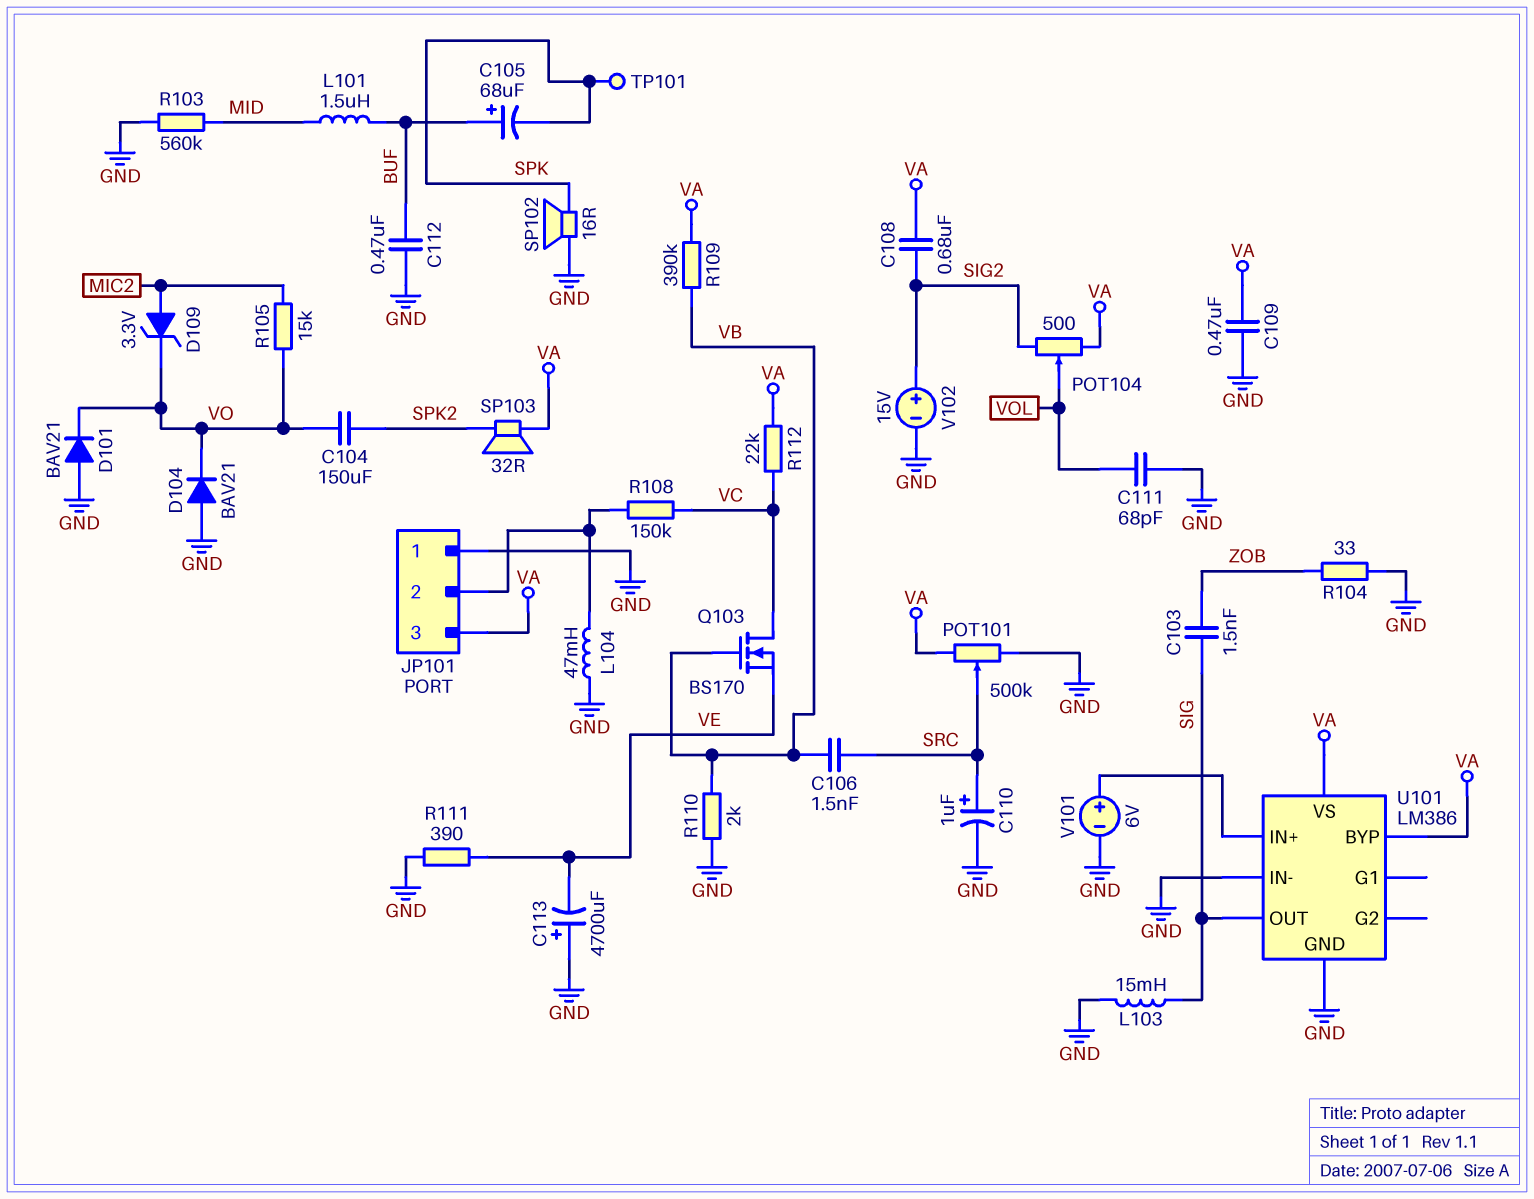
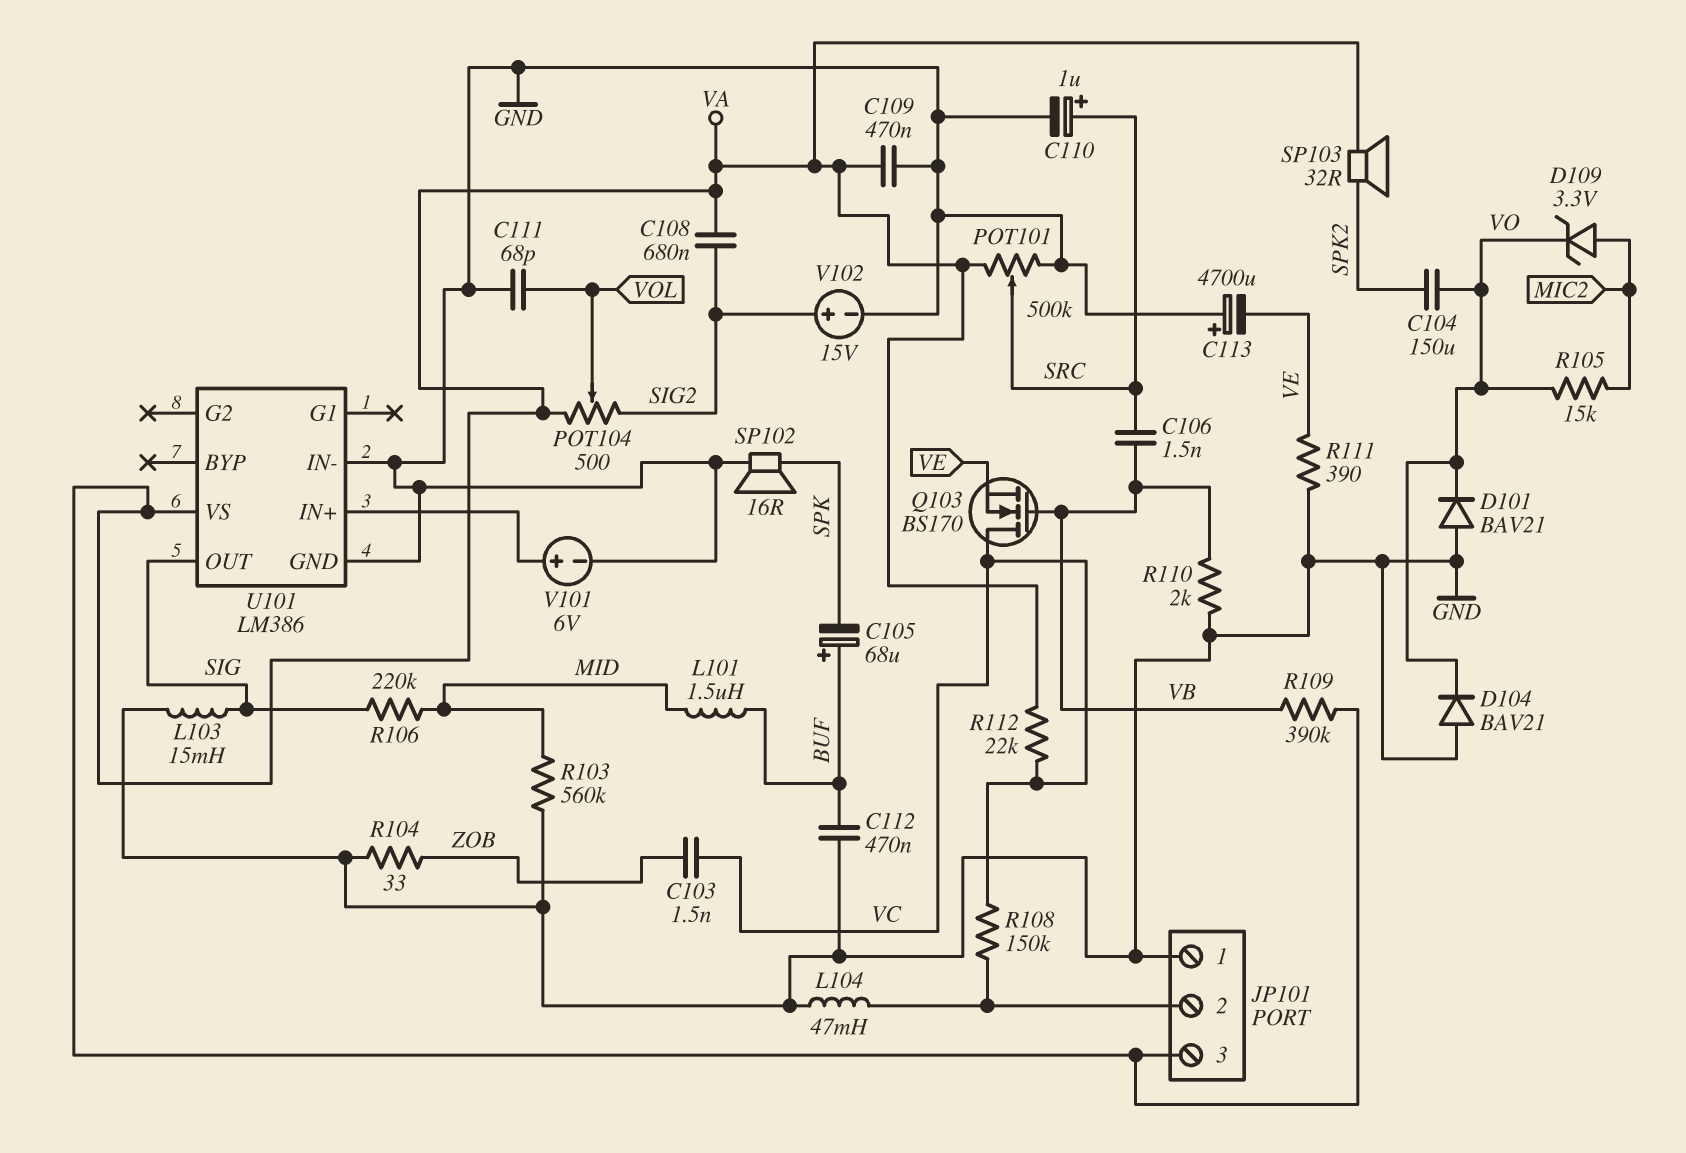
C103: 1.5nF (SIG, ZOB) -> 1.5nF (VC, ZOB)
R106: none -> 220k (MID, SIG)
TP101: test point (SPK) -> none
U101 pin BYP: VA -> none

